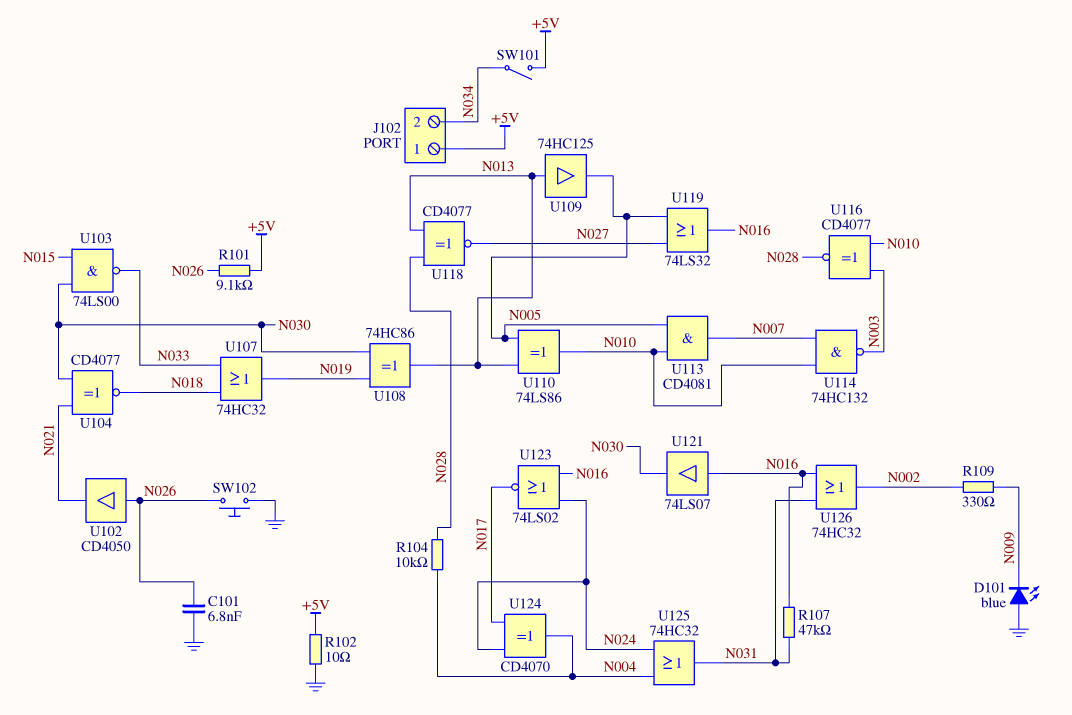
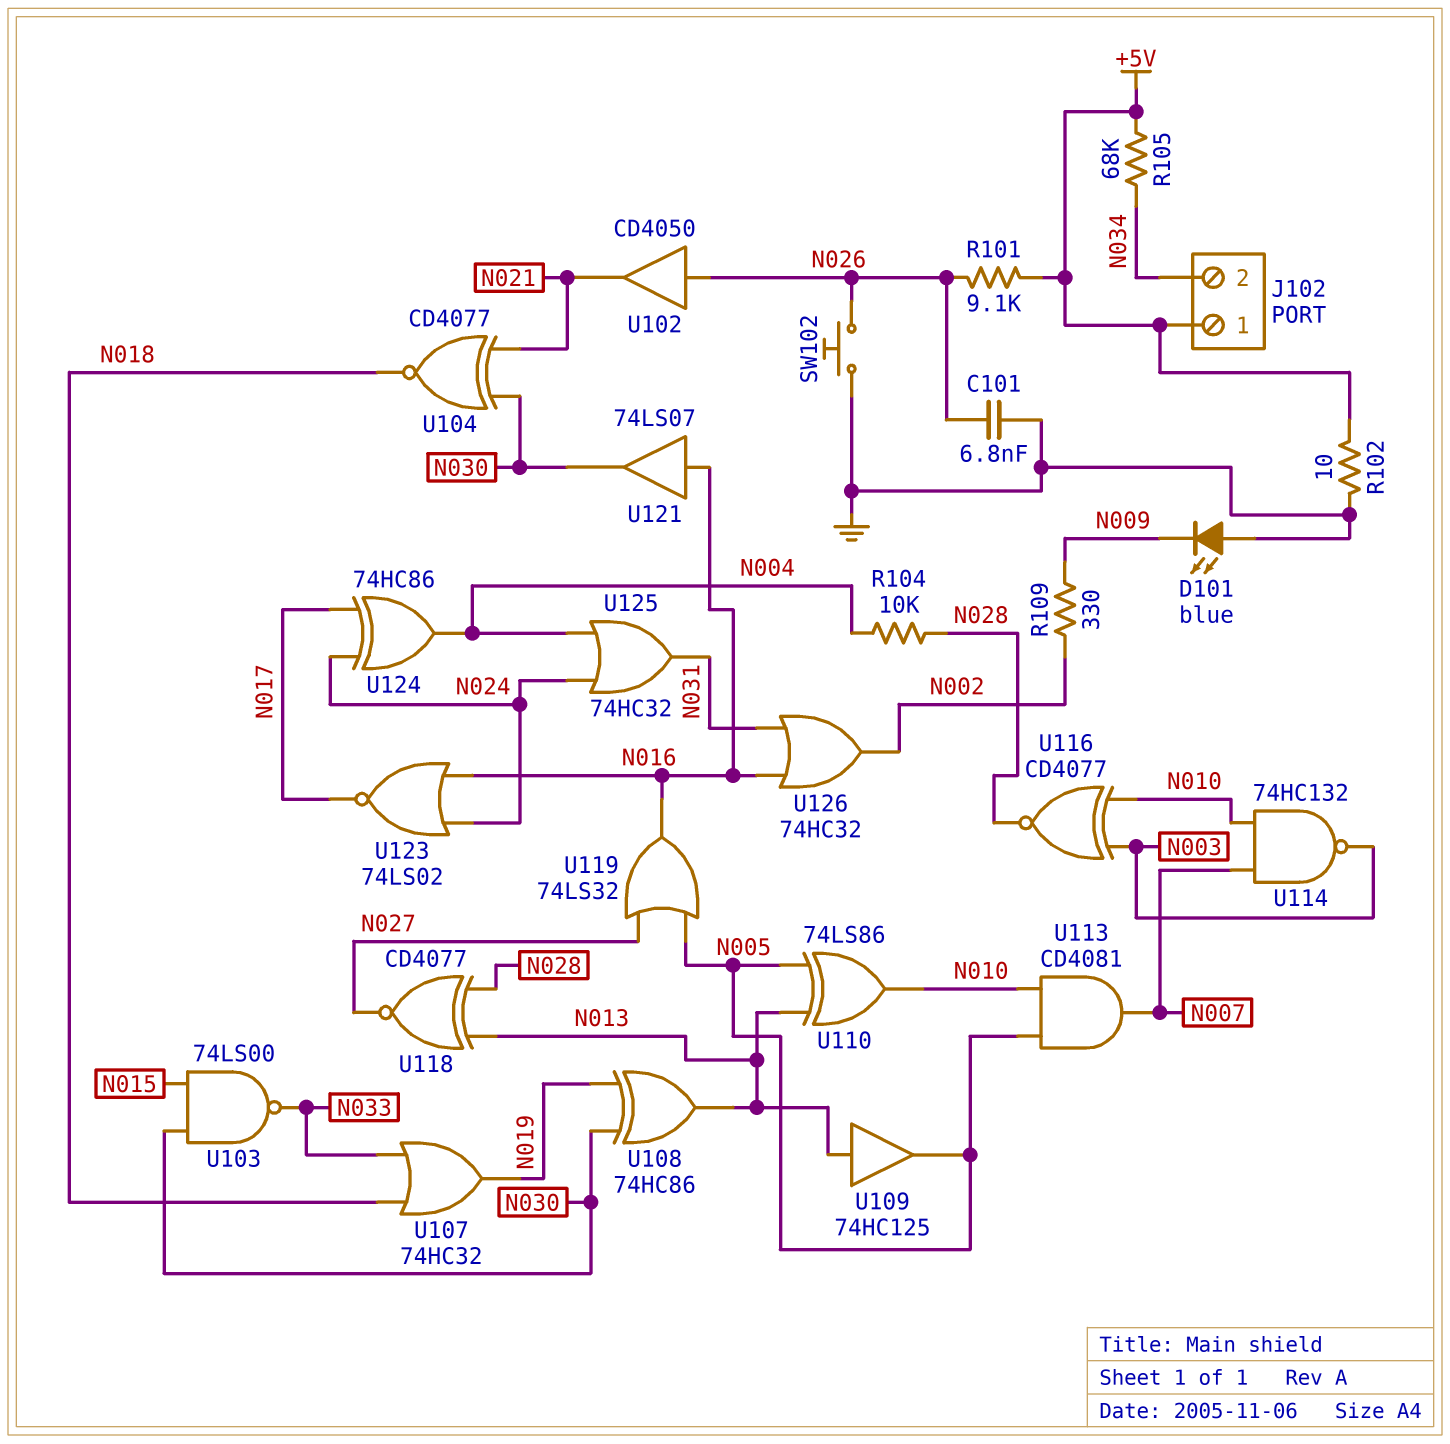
R105: none -> 68k (+5V, N034)
R107: 47k (N016, N031) -> none
SW101: switch (+5V, N034) -> none
U124: XOR CD4070 (in N017, in N024, out N004) -> XOR 74HC86 (in N017, in N024, out N004)

